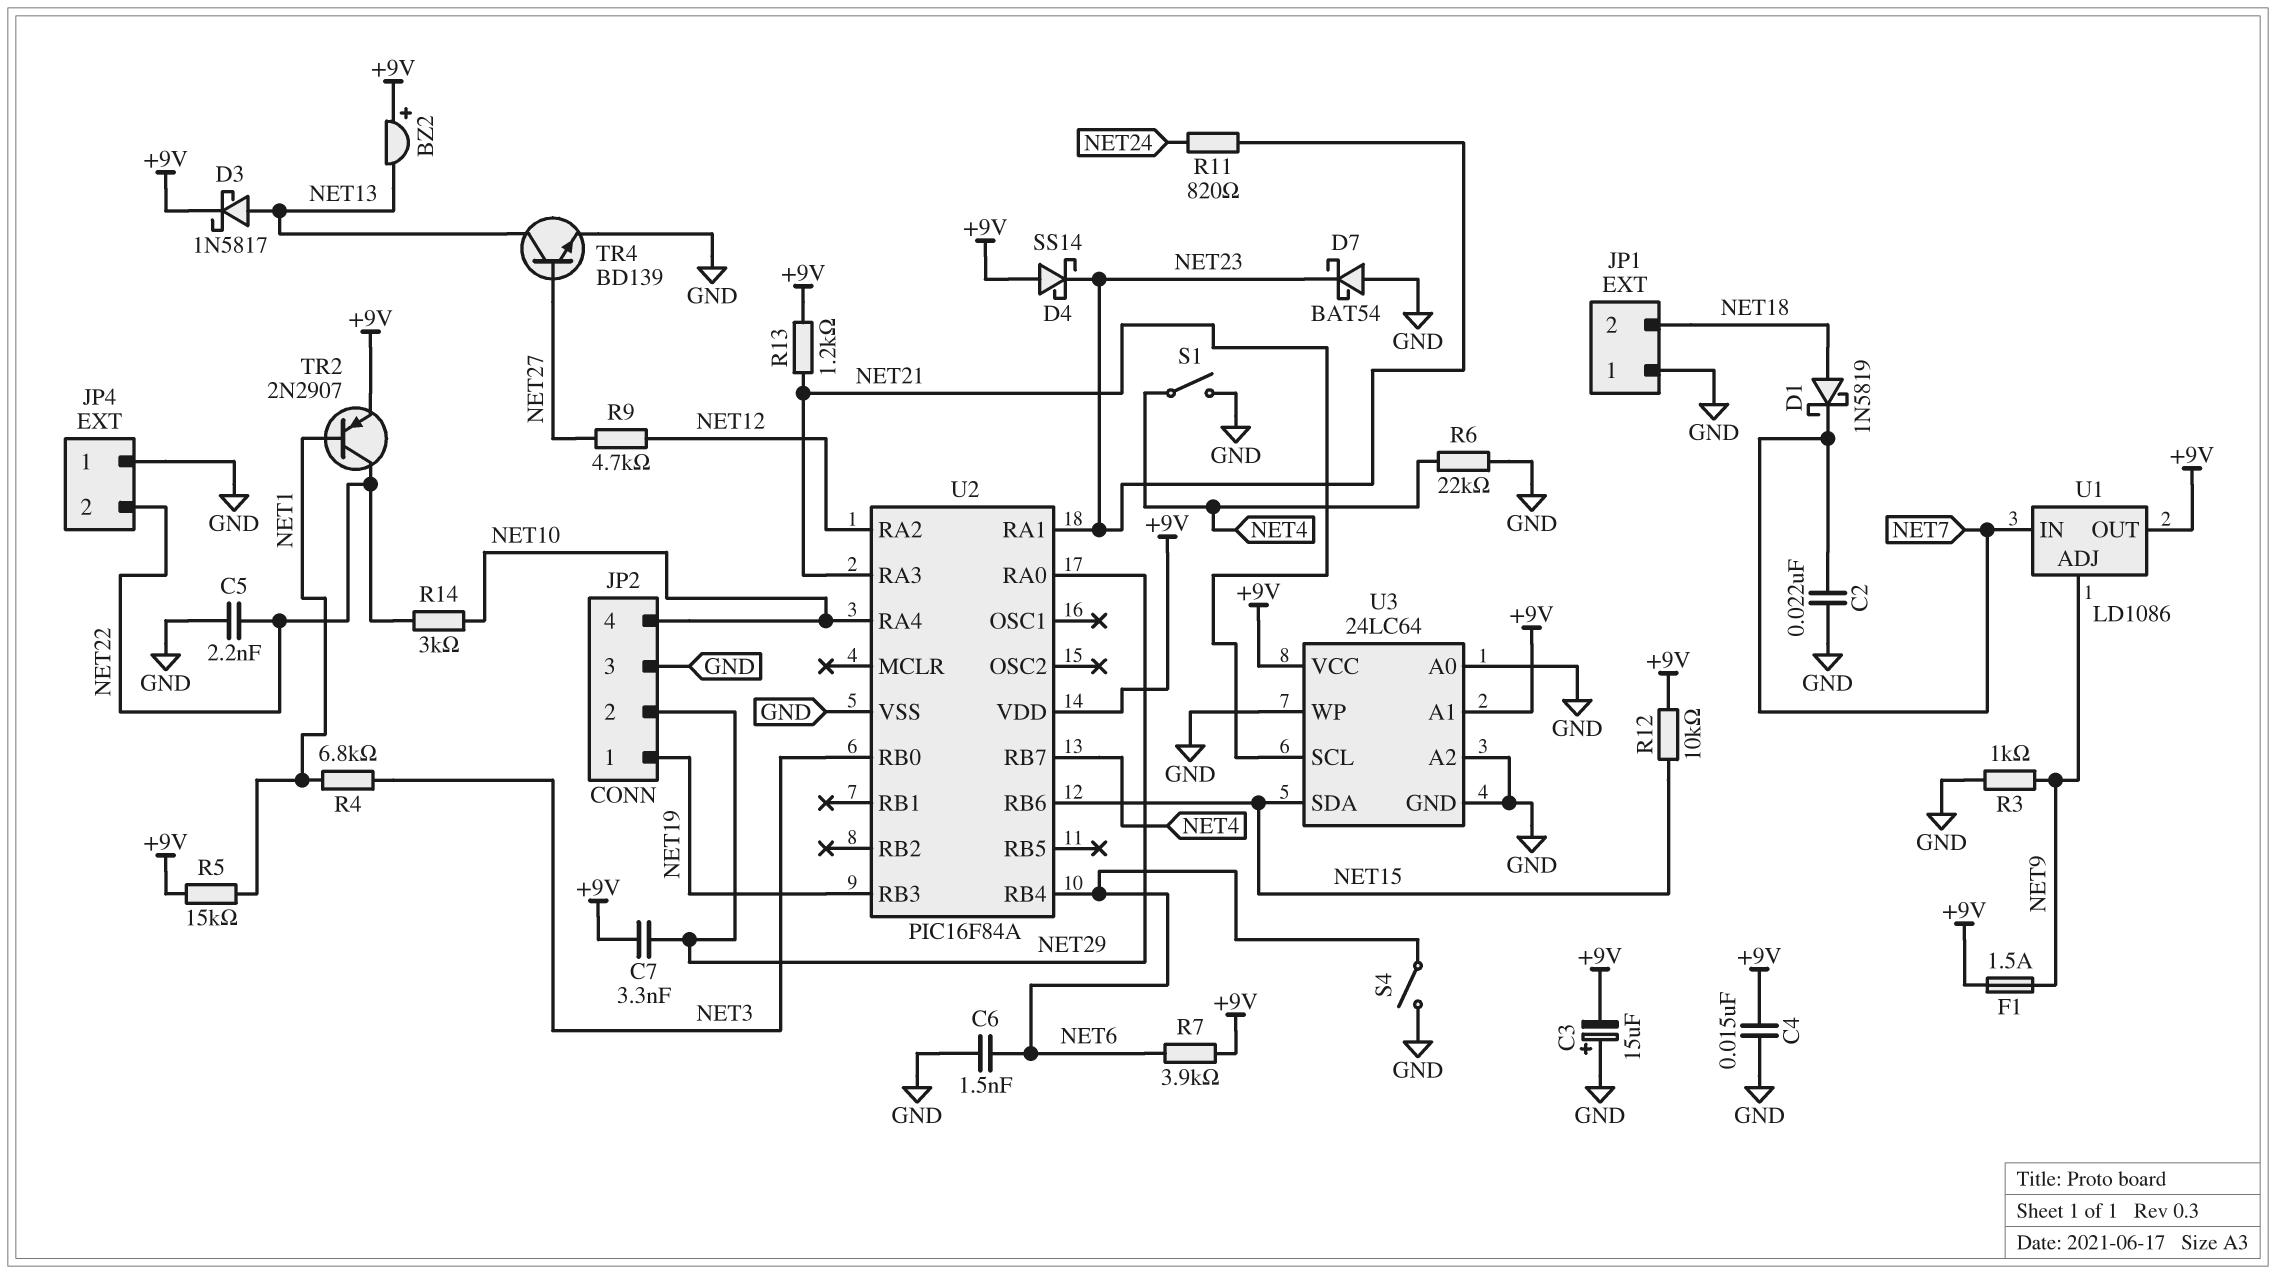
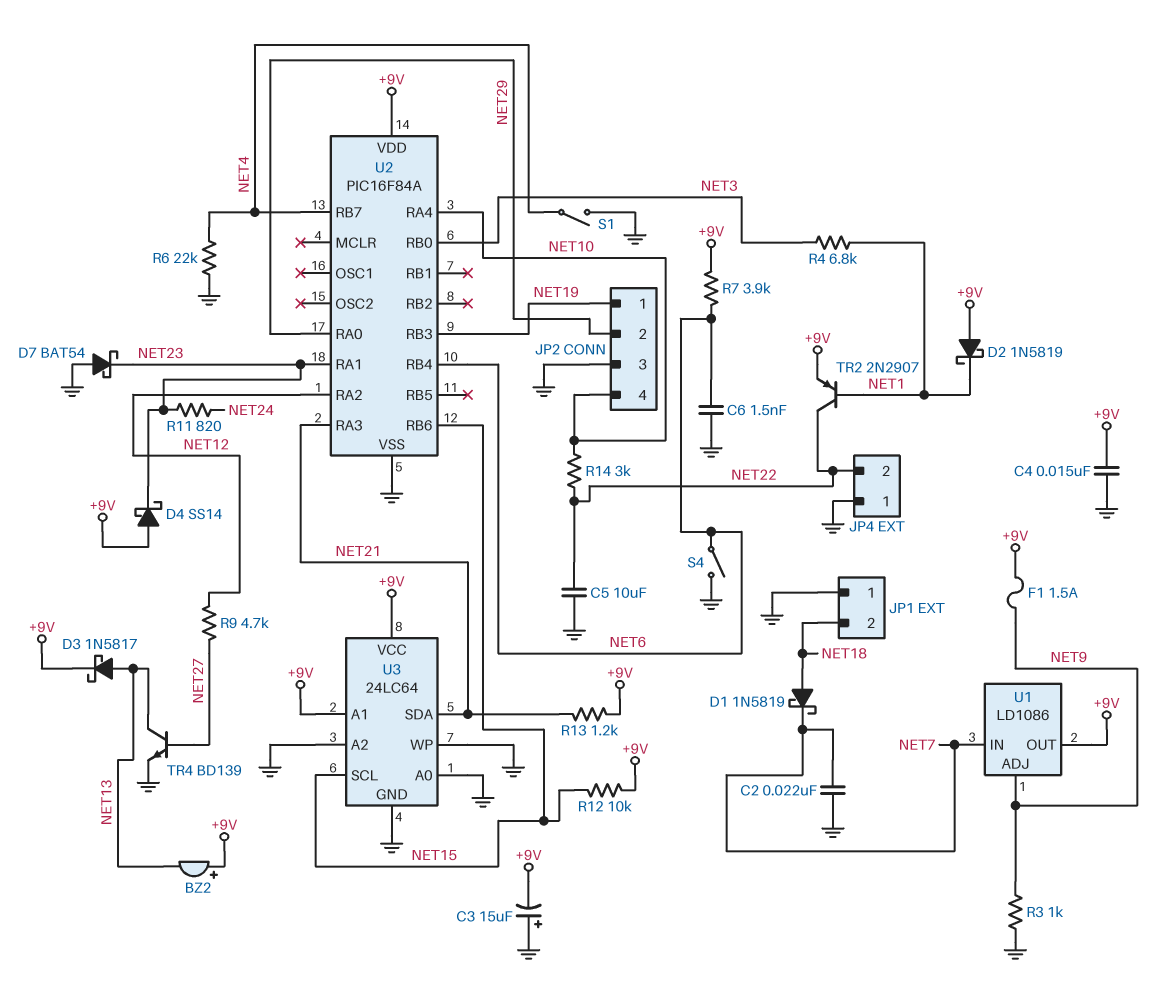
C5: 2.2nF (GND, NET22) -> 10uF (GND, NET22)
C7: 3.3nF (+9V, NET29) -> none
D2: none -> schottky 1N5819 (A +9V, K NET1)
R5: 15k (+9V, NET1) -> none
U3 pin SCL: NET21 -> NET15
U3 pin SDA: NET15 -> NET21

